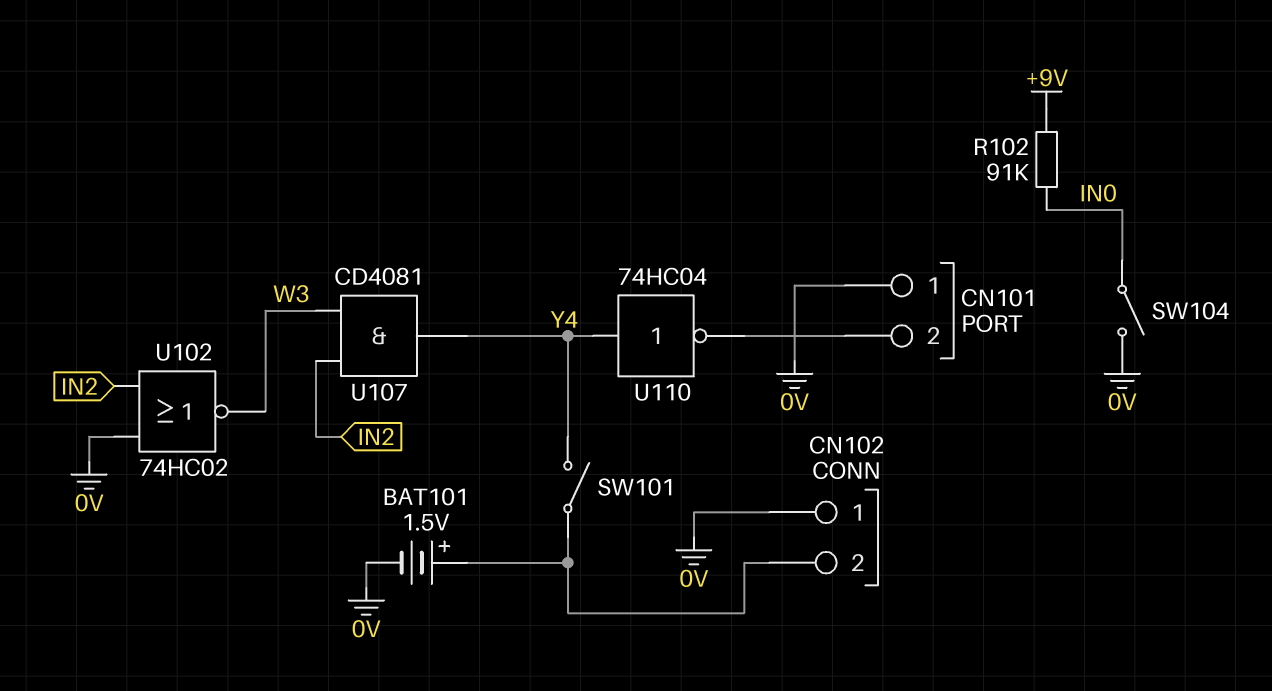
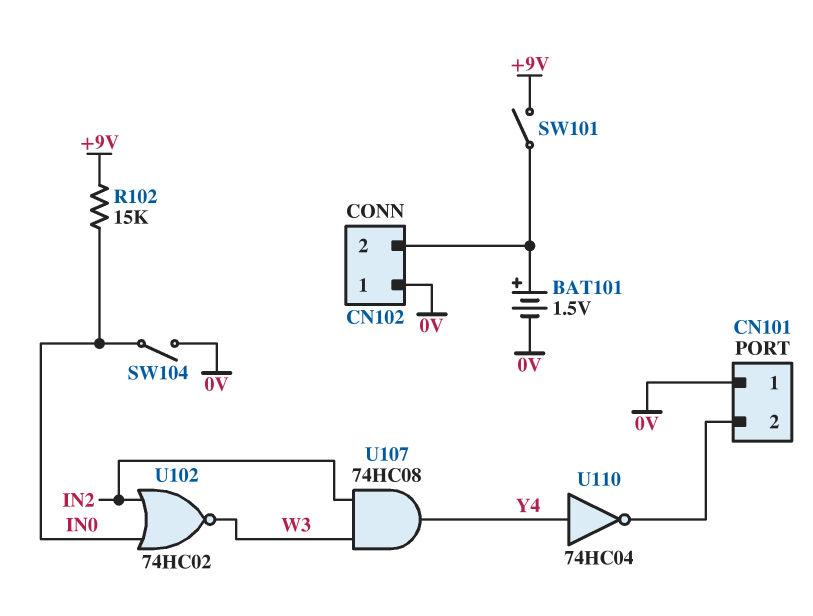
R102: 91k (+9V, IN0) -> 15k (+9V, IN0)
SW101: switch (CN102/2, Y4) -> switch (+9V, CN102/2)
U102: NOR 74HC02 (in 0V, in IN2, out W3) -> NOR 74HC02 (in IN0, in IN2, out W3)
U107: AND CD4081 (in IN2, in W3, out Y4) -> AND 74HC08 (in IN2, in W3, out Y4)

